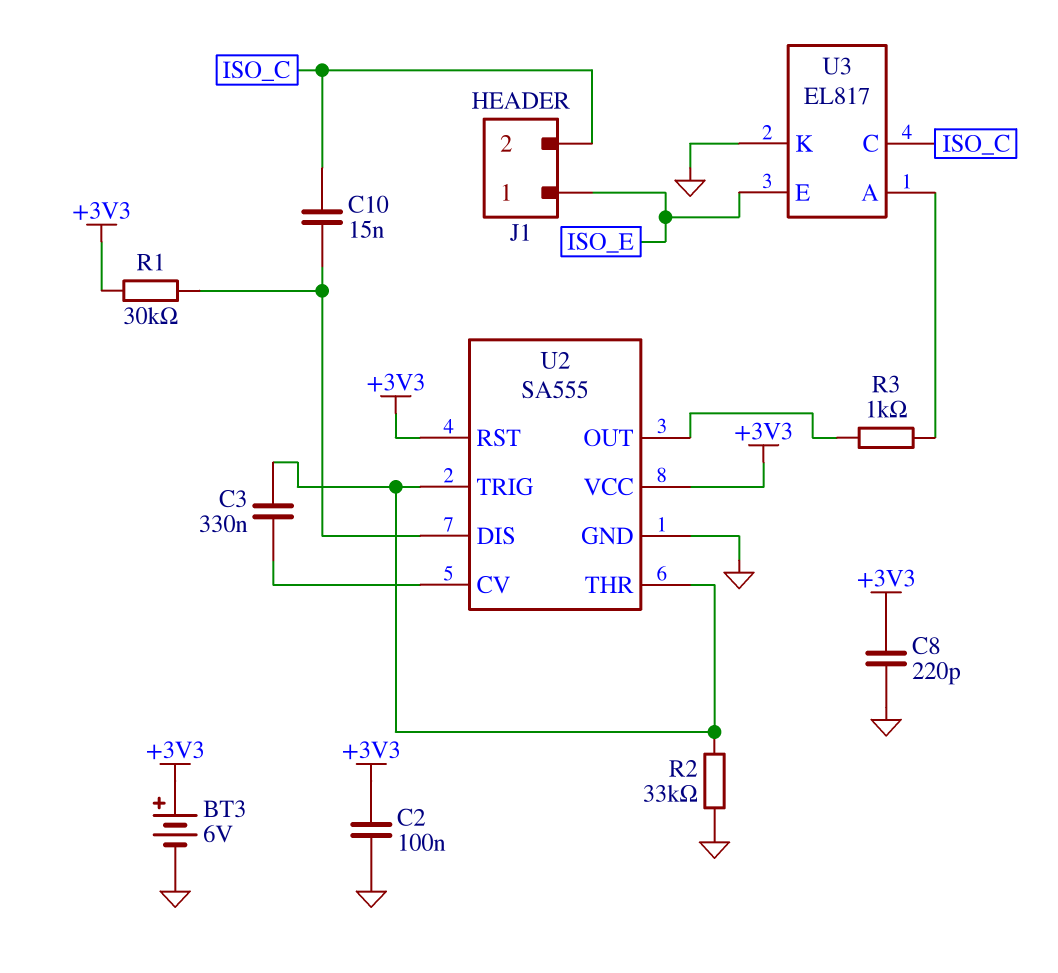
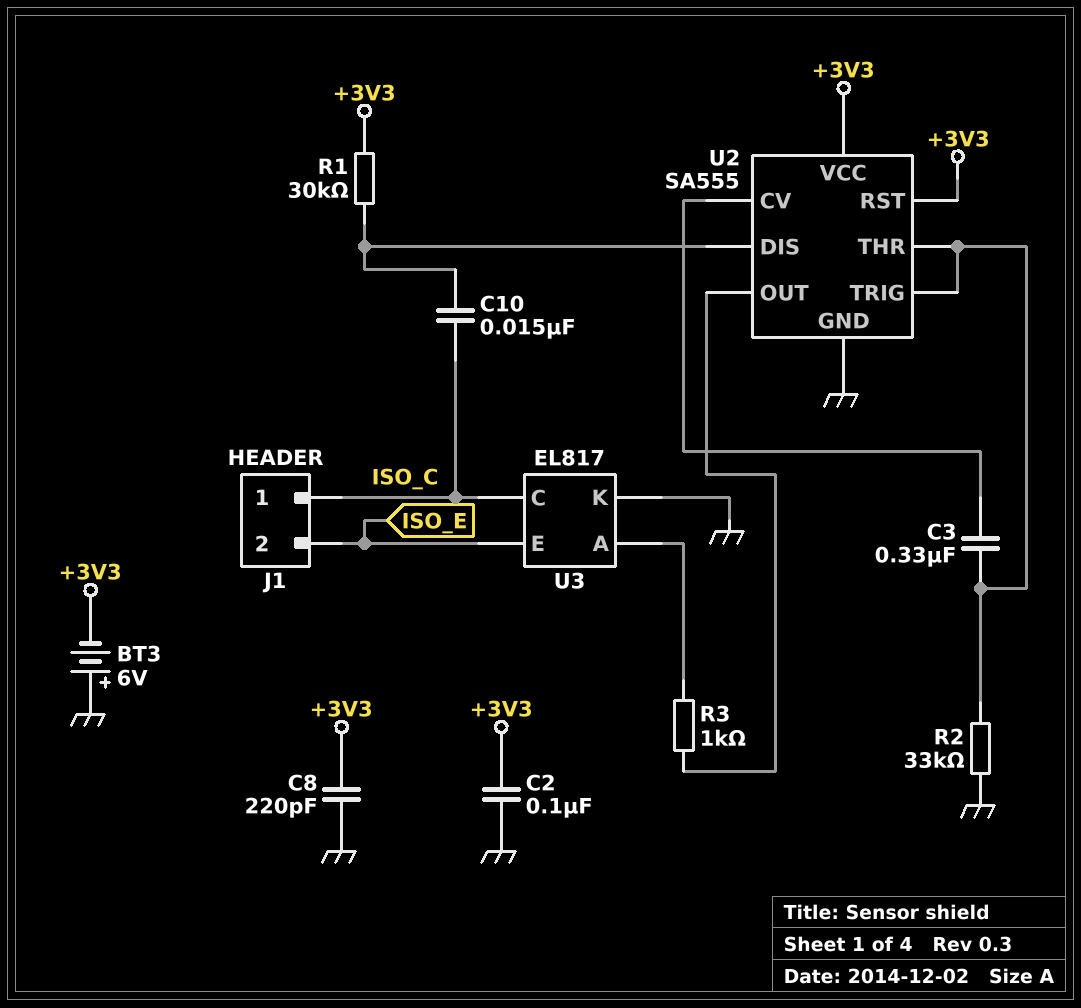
BT3: 6V (plus +3V3, minus GND) -> 6V (plus GND, minus +3V3)
J1 pin 1: ISO_E -> ISO_C
J1 pin 2: ISO_C -> ISO_E

